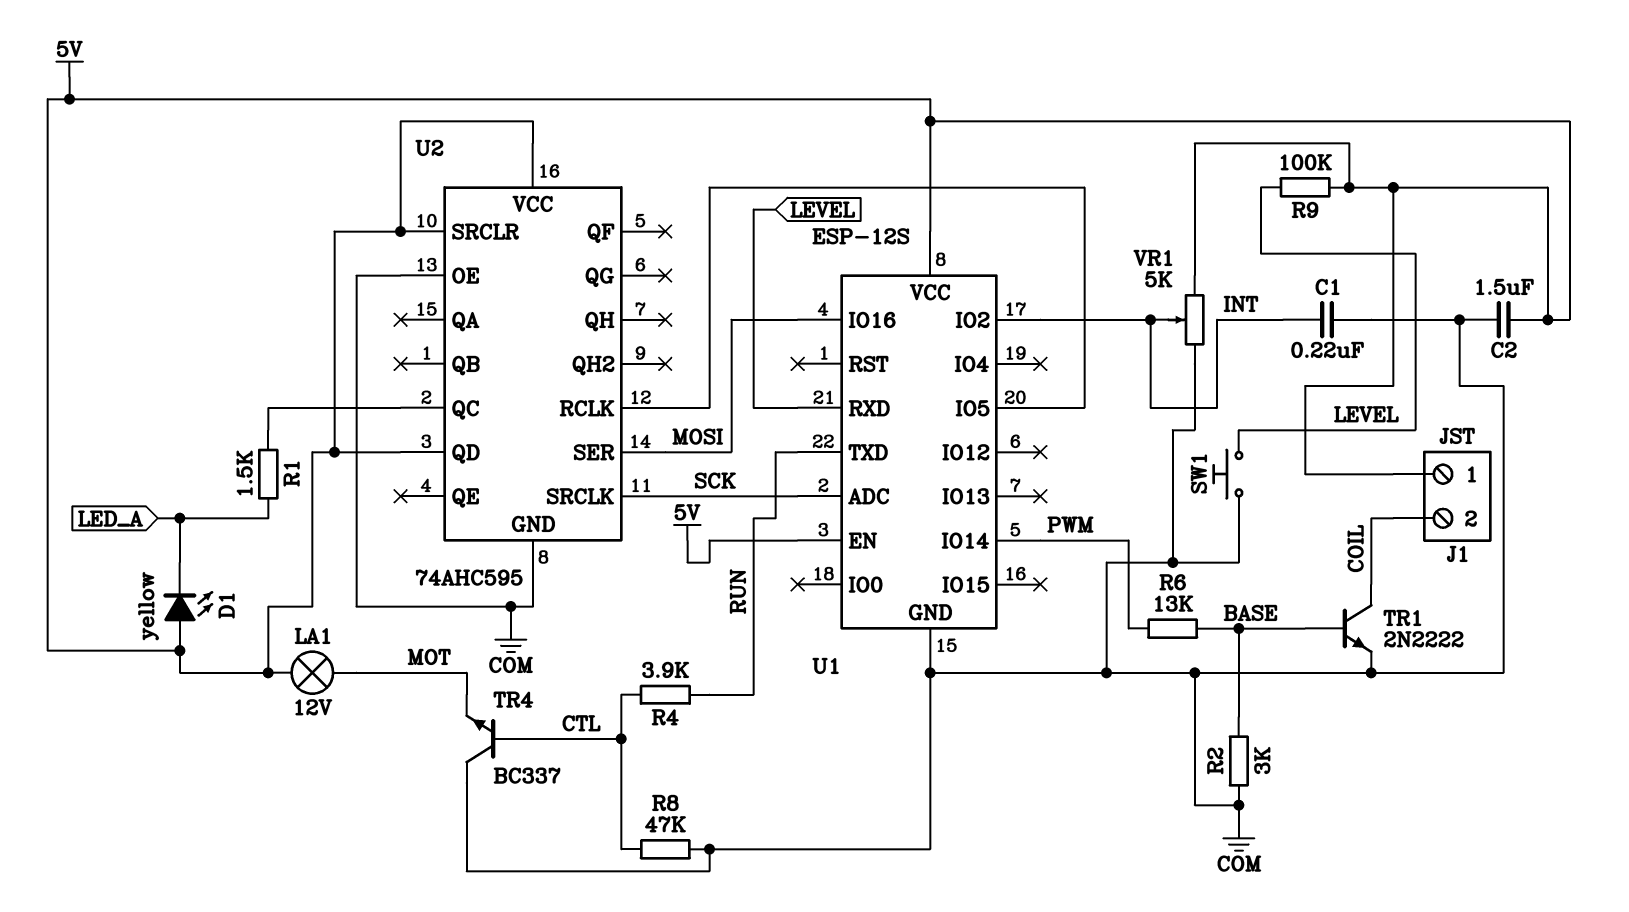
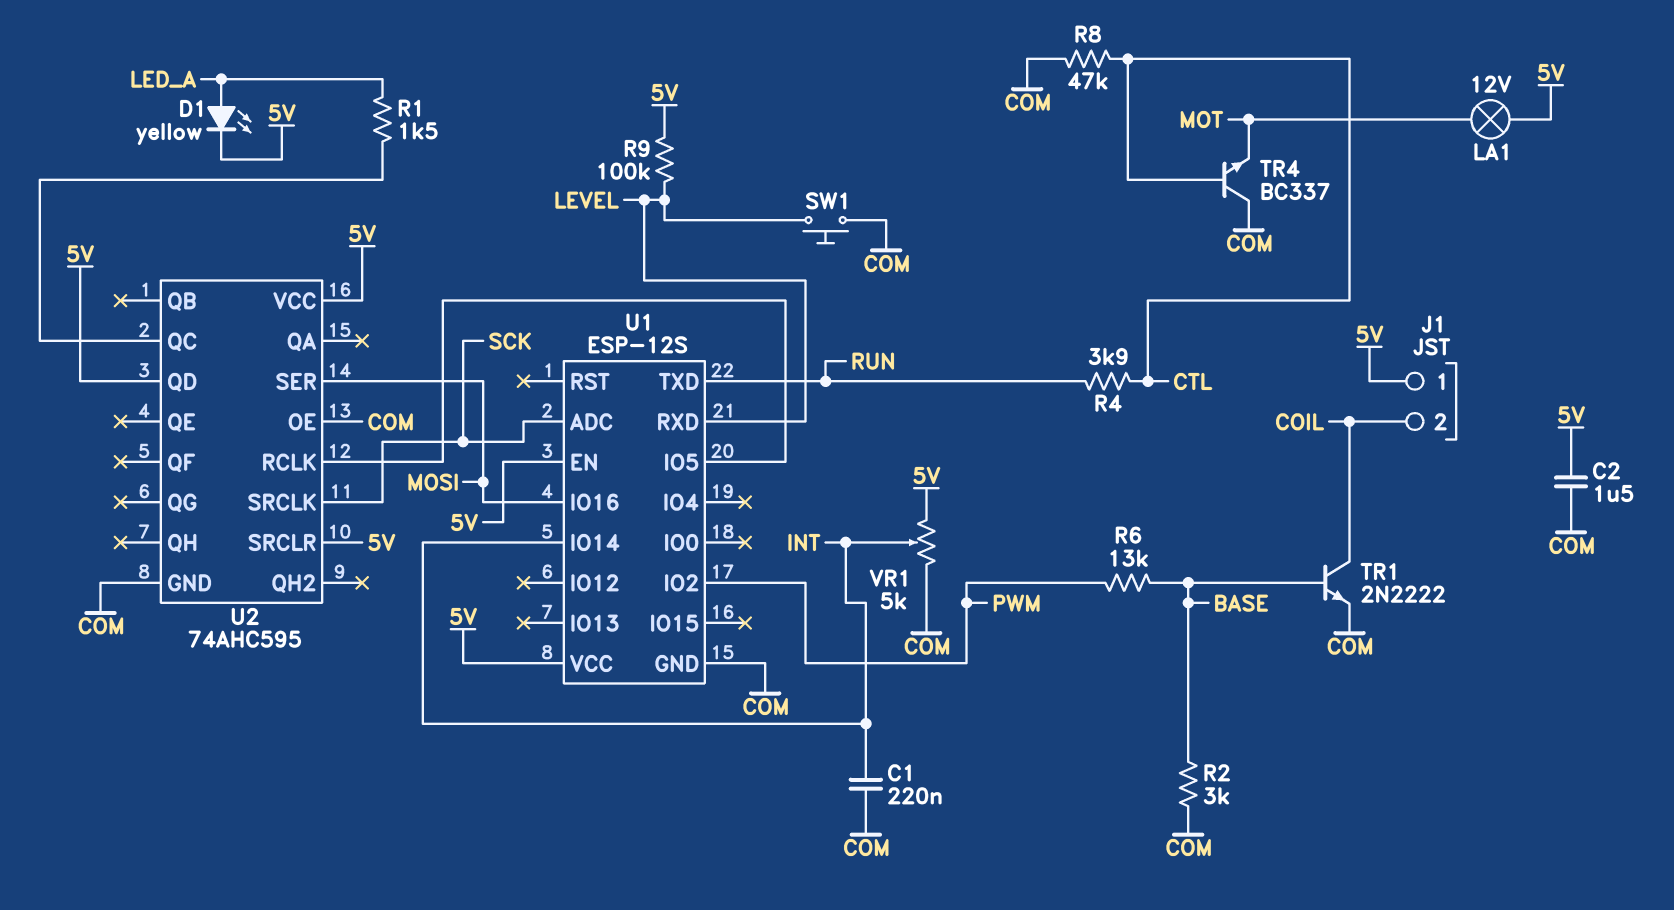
D1: LED yellow (A 5V, K LED_A) -> LED yellow (A LED_A, K 5V)
U1 pin IO2: INT -> PWM
U1 pin IO14: PWM -> INT

